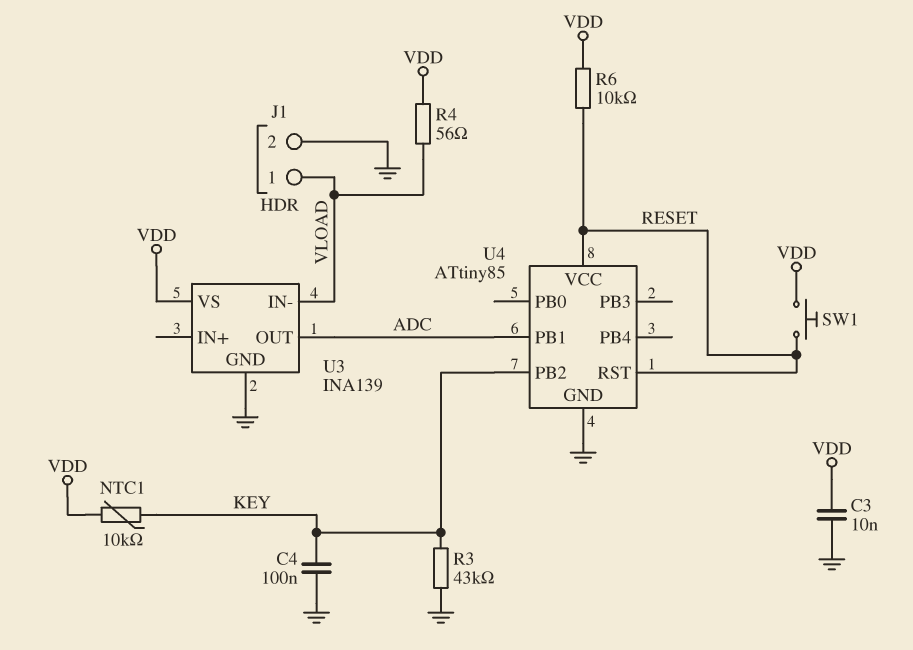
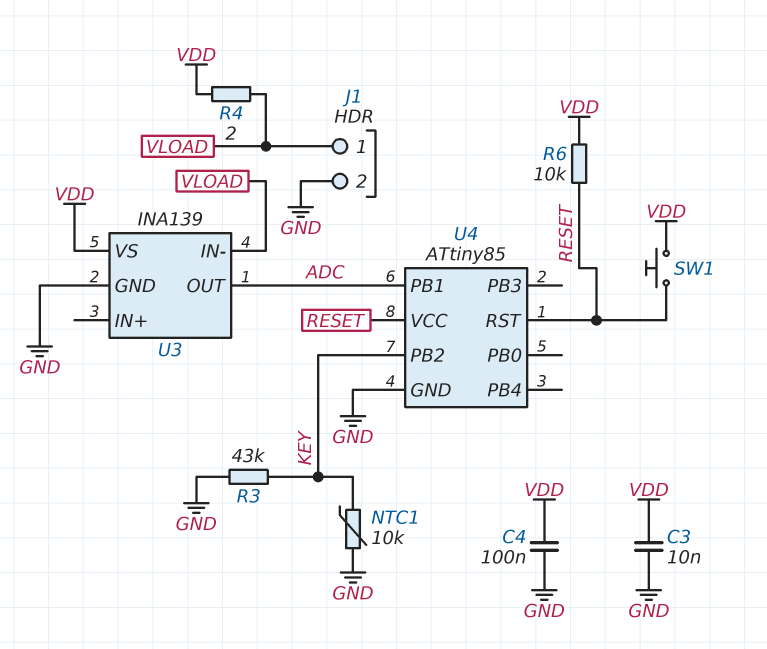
C4: 100nF (GND, KEY) -> 100nF (GND, VDD)
NTC1: 10k (KEY, VDD) -> 10k (GND, KEY)
R4: 56 (VDD, VLOAD) -> 2 (VDD, VLOAD)

